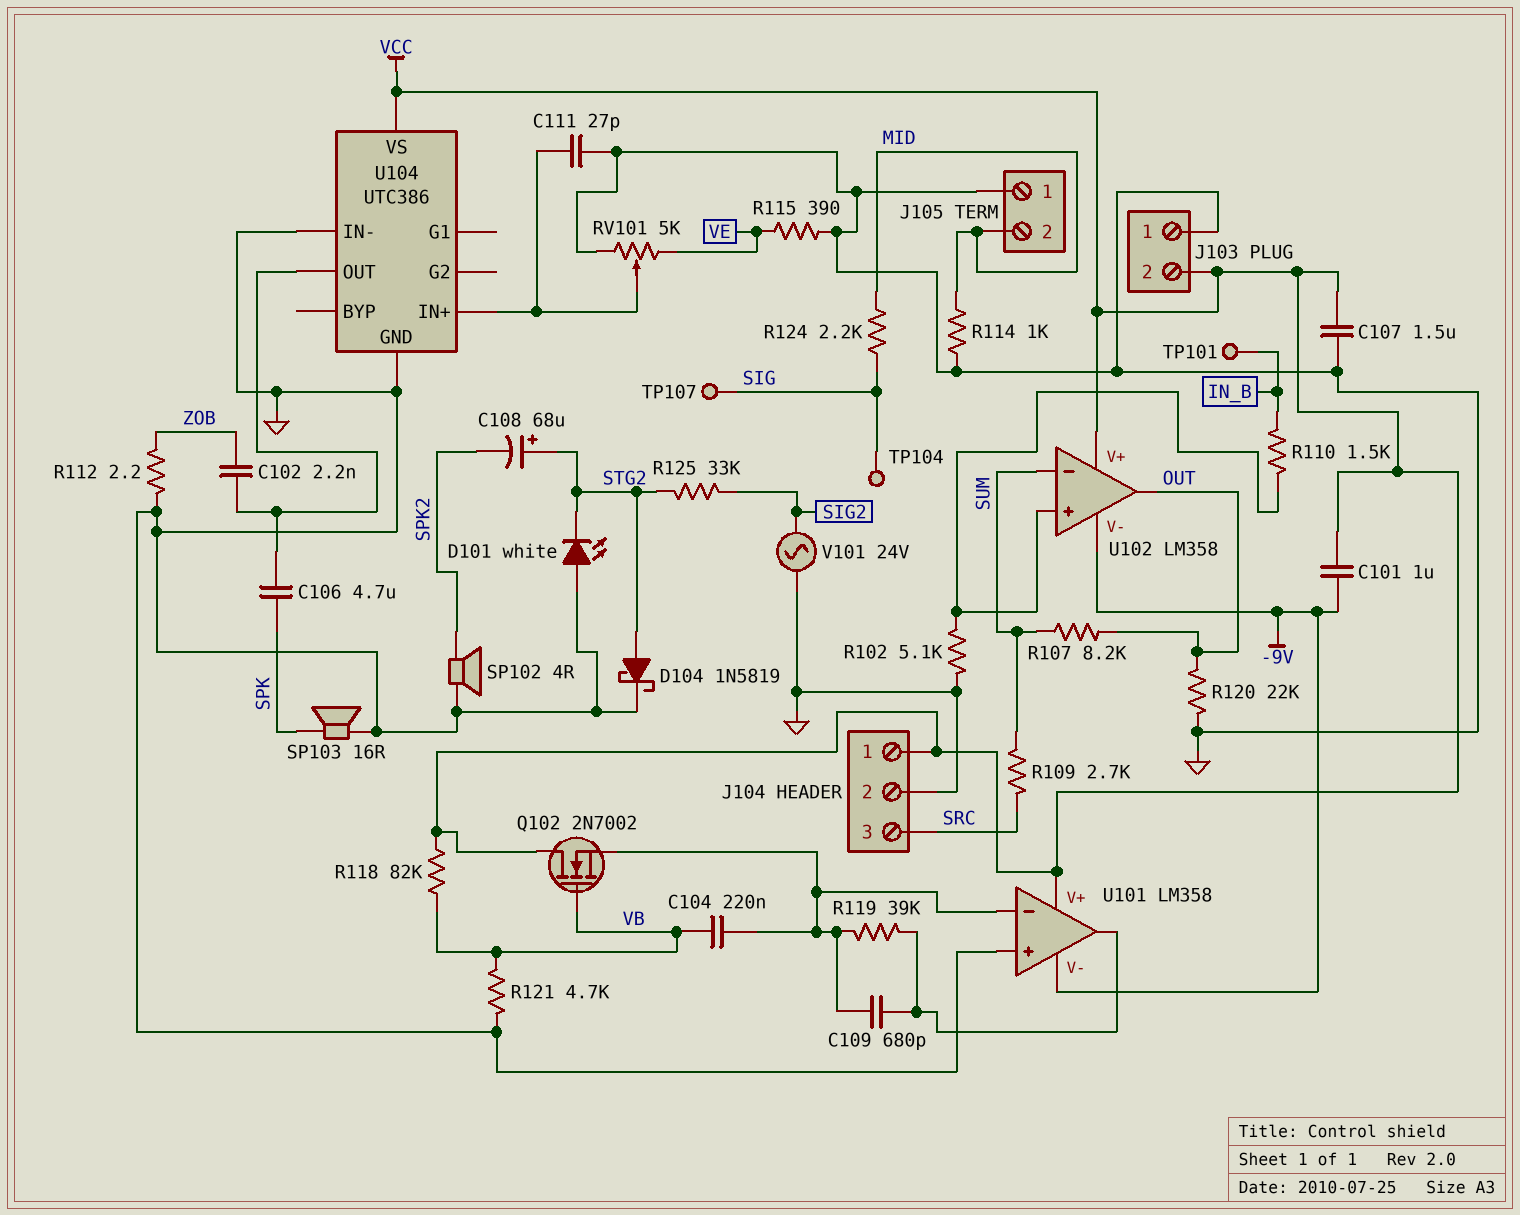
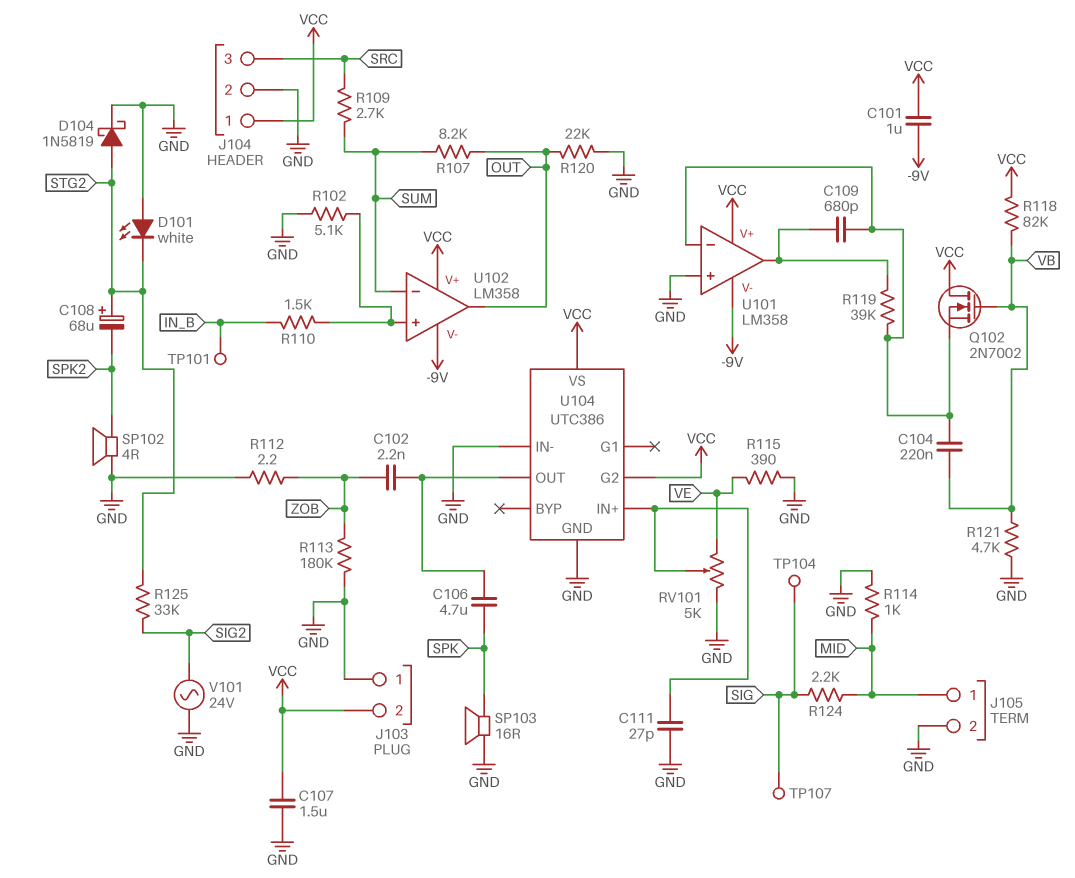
J105 pin 1: GND -> MID
J105 pin 2: MID -> GND
R113: none -> 180k (GND, ZOB)
U104 pin G2: none -> VCC

